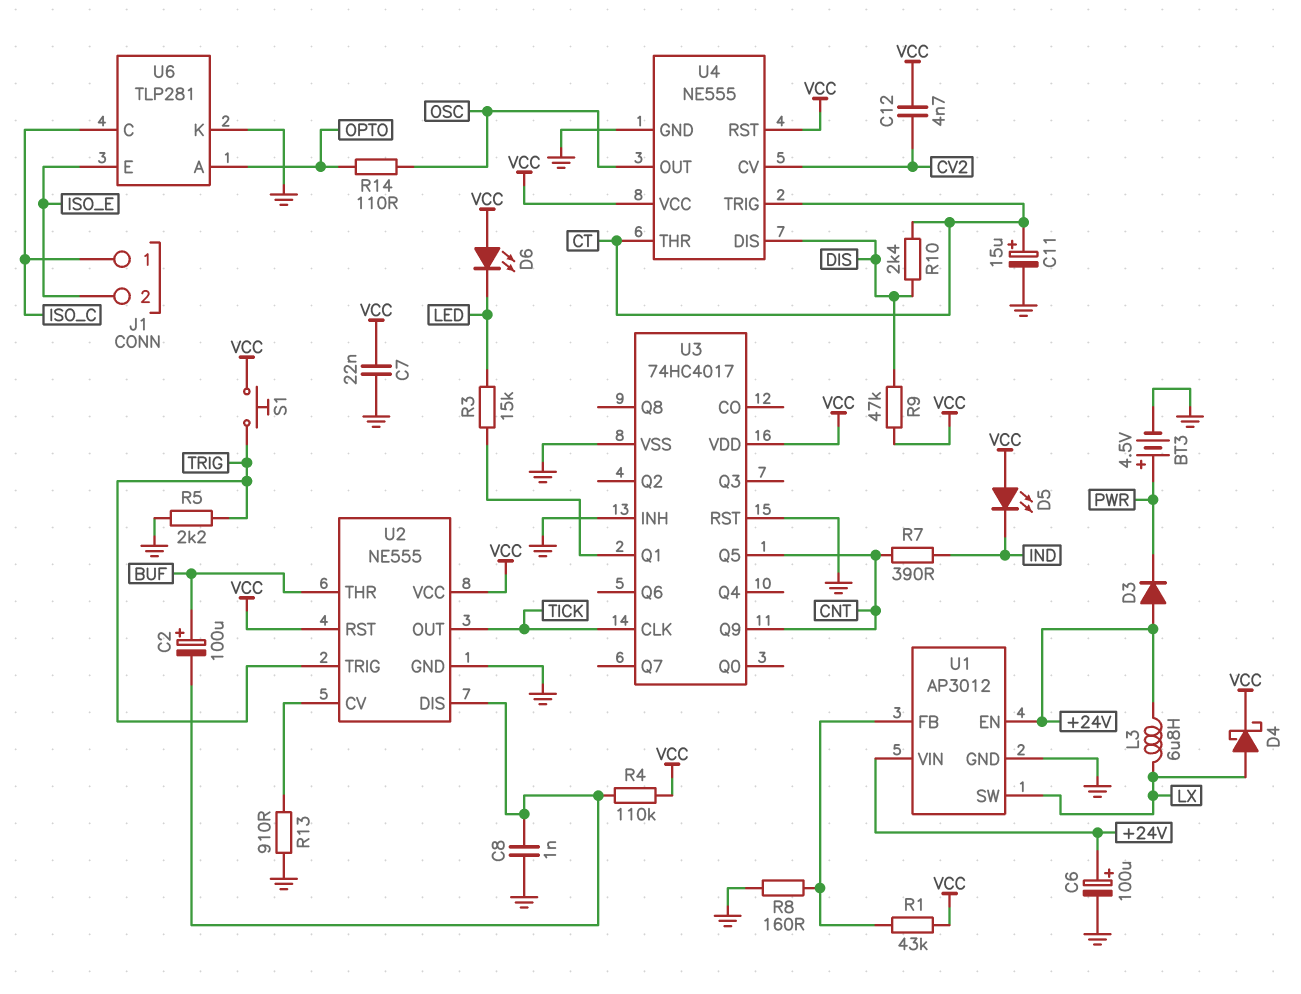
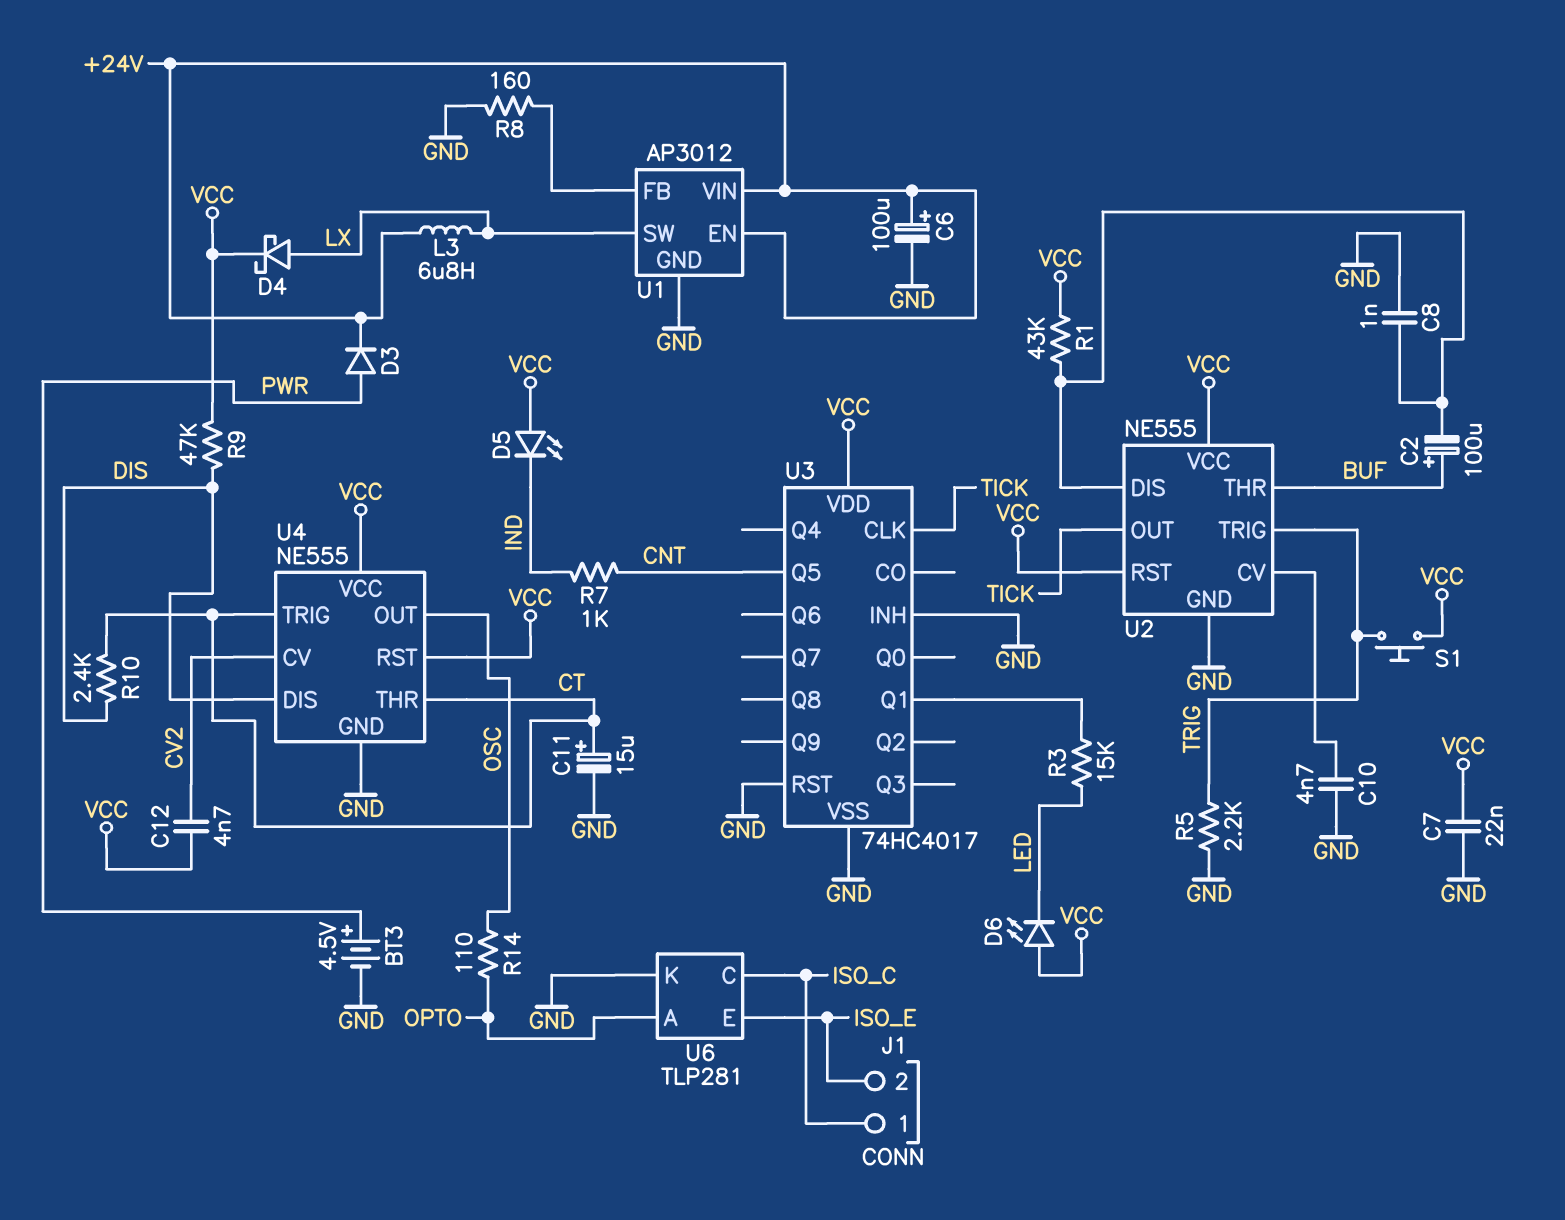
C10: none -> 4.7nF (GND, U2/CV)
D3: diode (A +24V, K PWR) -> diode (A PWR, K +24V)
R1: 43k (U1/FB, VCC) -> 43k (U2/DIS, VCC)
R4: 110k (U2/DIS, VCC) -> none
R7: 390 (CNT, IND) -> 1k (CNT, IND)
R13: 910 (GND, U2/CV) -> none
U3 pin Q9: CNT -> none

